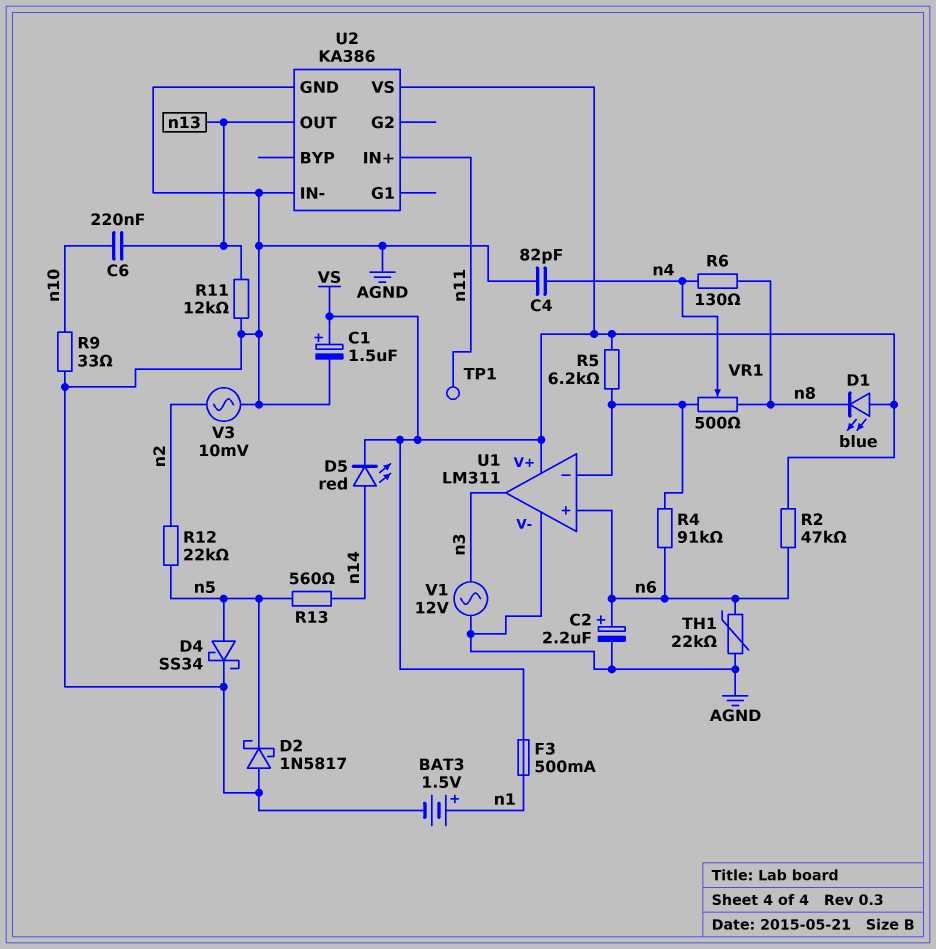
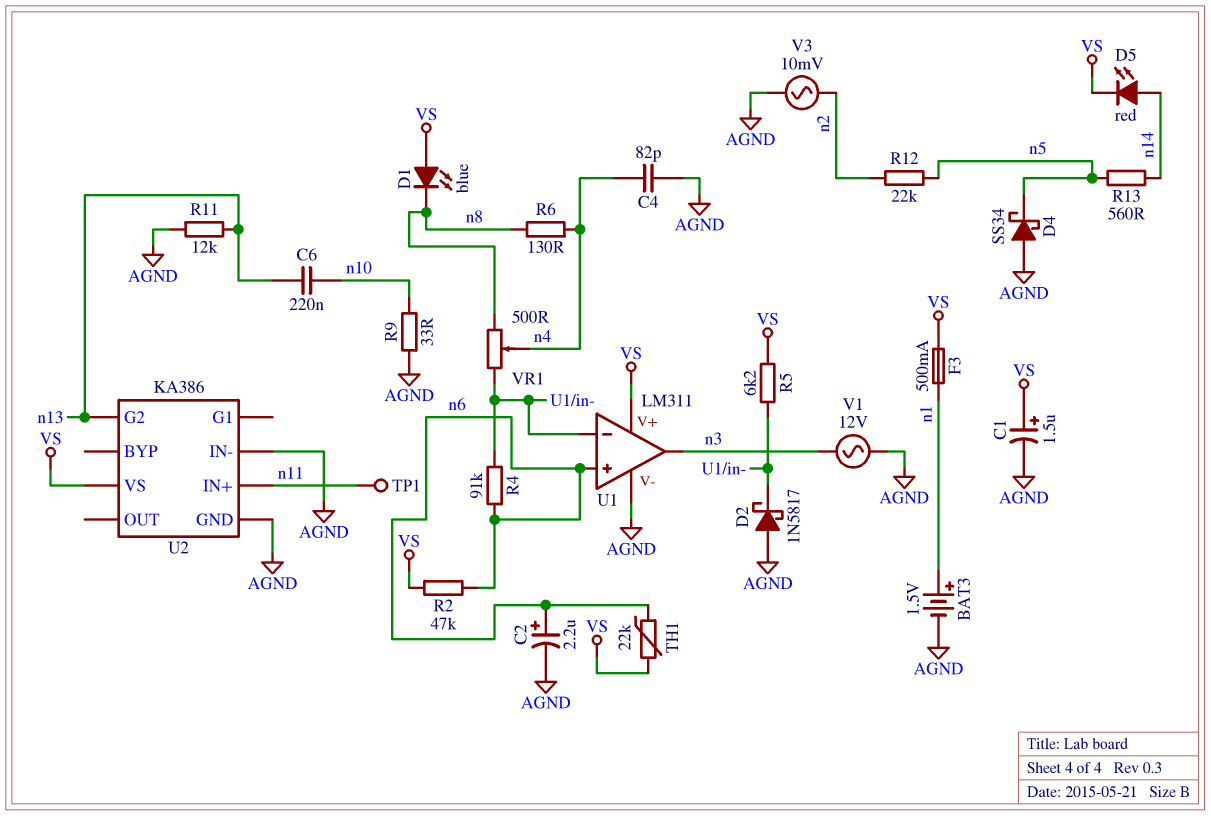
D2: schottky 1N5817 (A AGND, K n5) -> schottky 1N5817 (A AGND, K U1/in-)
D4: schottky SS34 (A n5, K AGND) -> schottky SS34 (A AGND, K n5)
TH1: 22k (AGND, n6) -> 22k (VS, n6)
U2 pin G2: none -> n13
U2 pin OUT: n13 -> none

